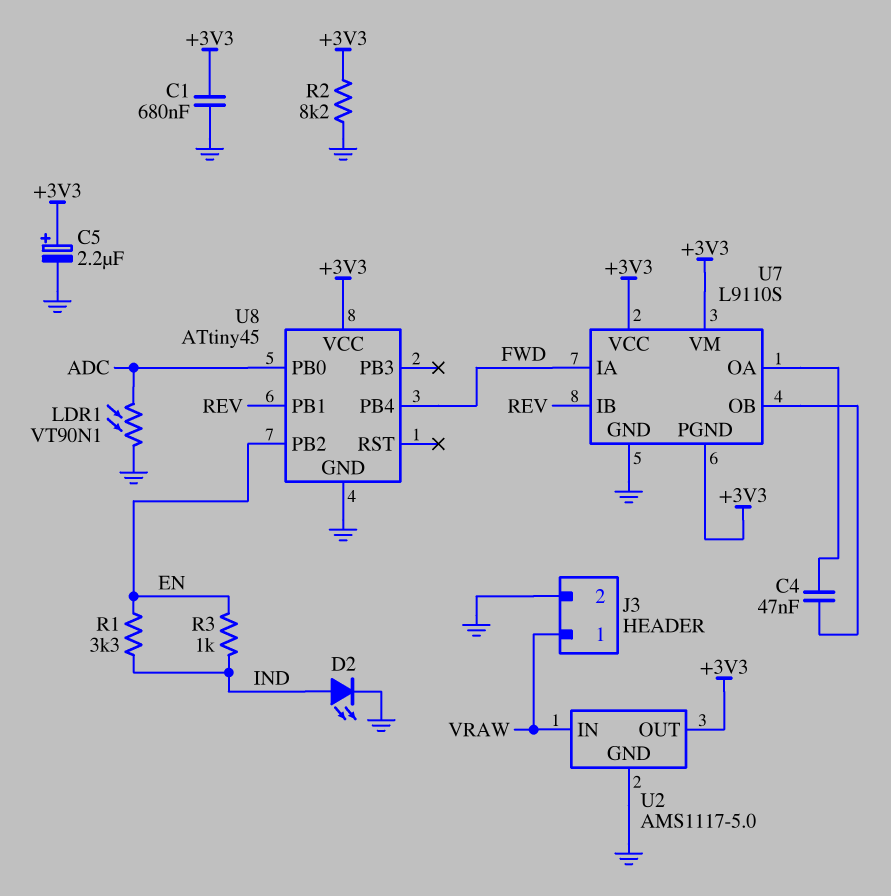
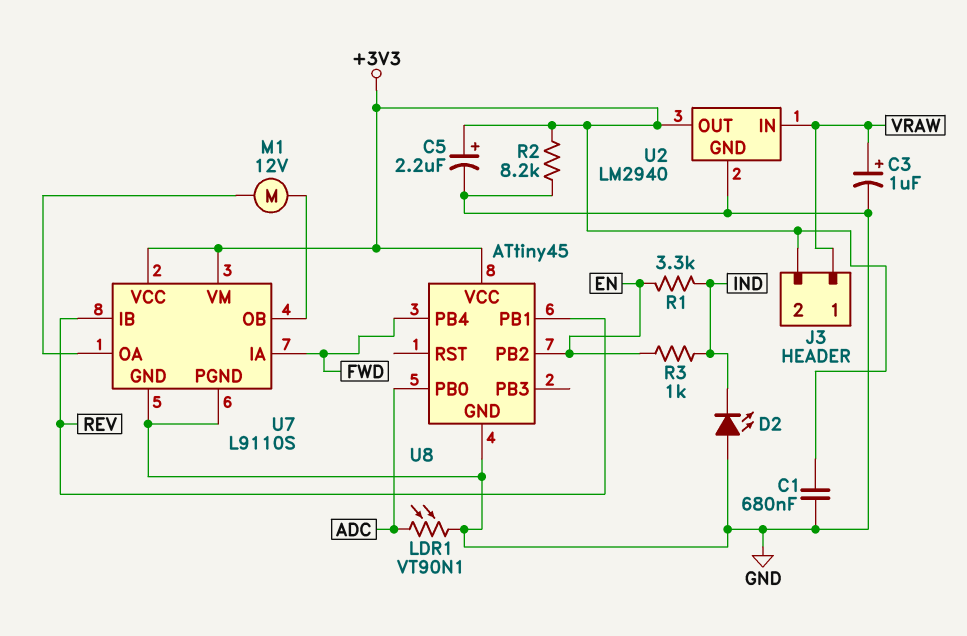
C3: none -> 1uF (plus VRAW, minus GND)
C4: 47nF (U7/OA, U7/OB) -> none
D2: LED (A IND, K GND) -> LED (A GND, K IND)
J3 pin 2: GND -> +3V3
M1: none -> motor 12V (U7/OA, U7/OB)
U2: AMS1117-5.0 -> LM2940
U7 pin PGND: +3V3 -> GND

